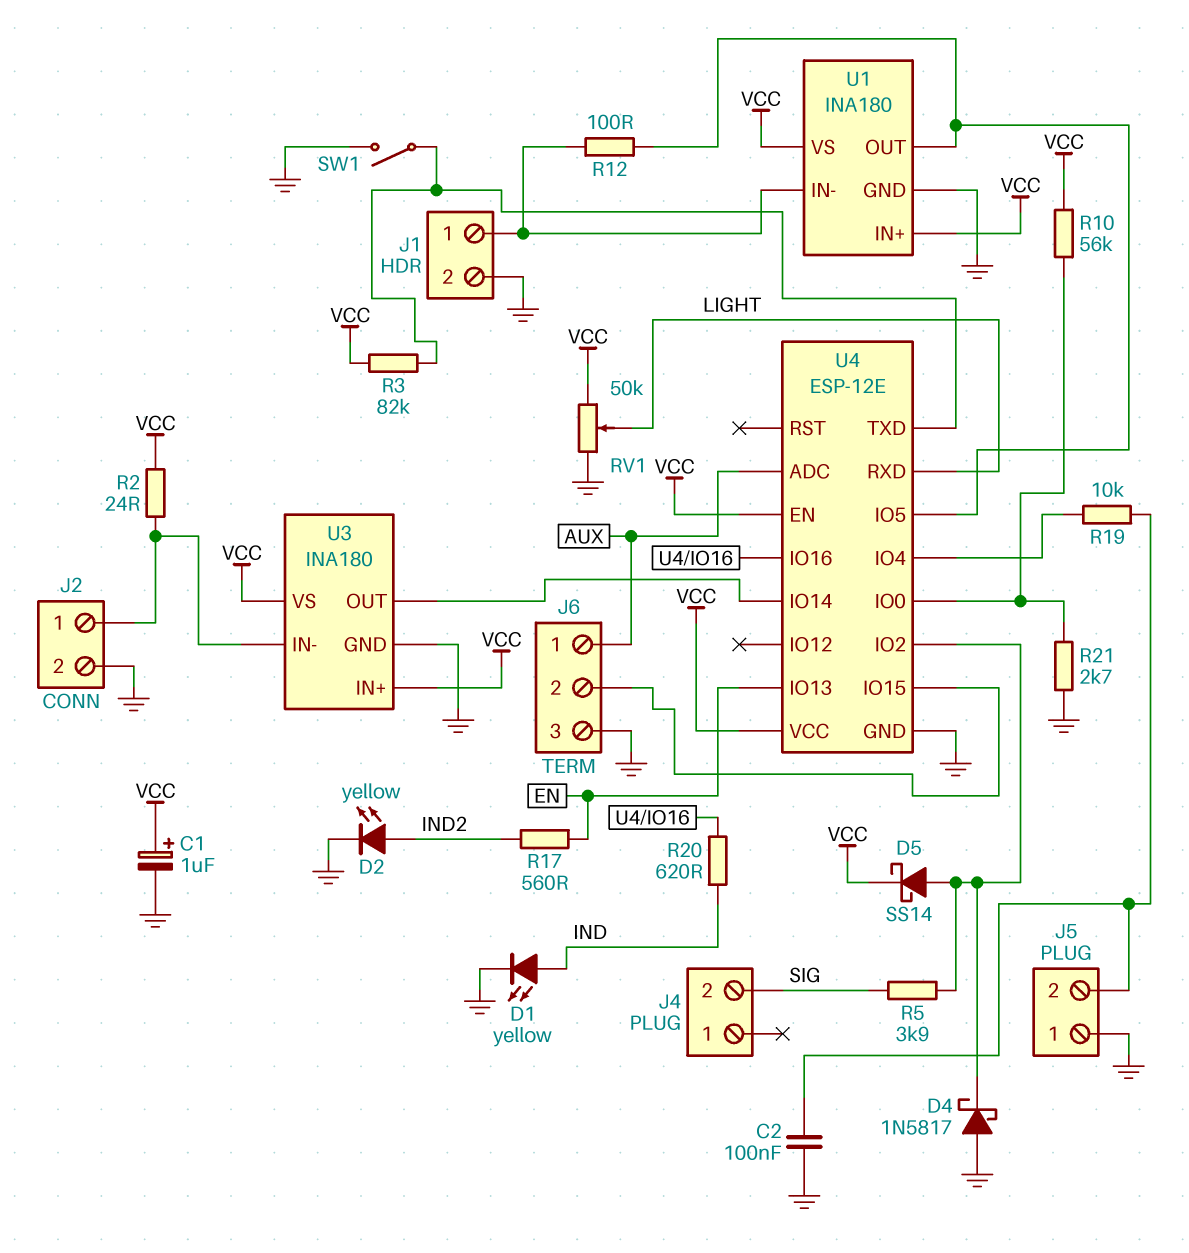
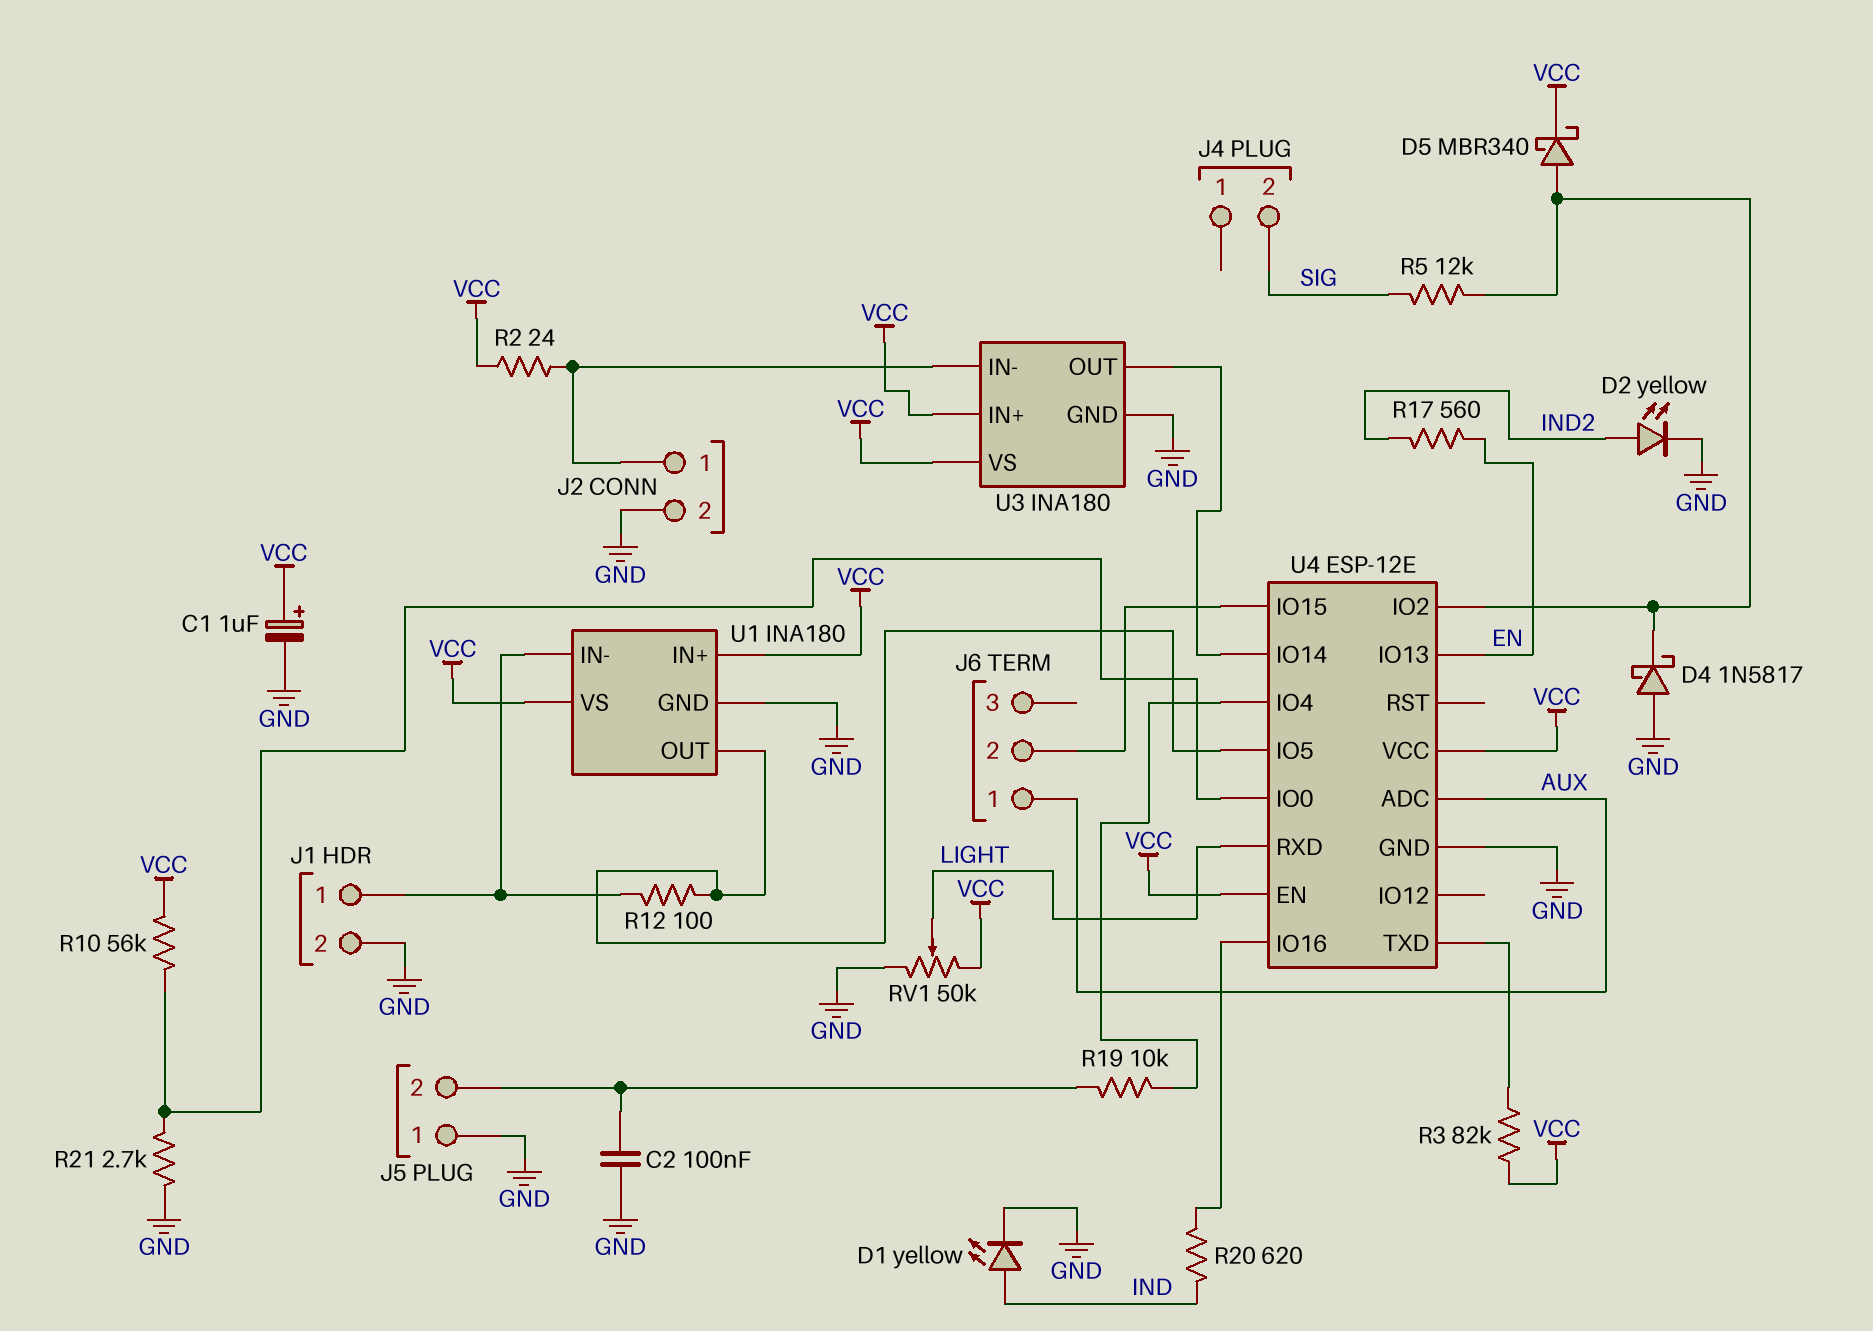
D5: schottky SS14 (A U4/IO2, K VCC) -> schottky MBR340 (A U4/IO2, K VCC)
J6 pin 3: GND -> none
R5: 3.9k (SIG, U4/IO2) -> 12k (SIG, U4/IO2)
SW1: switch (GND, U4/TXD) -> none

